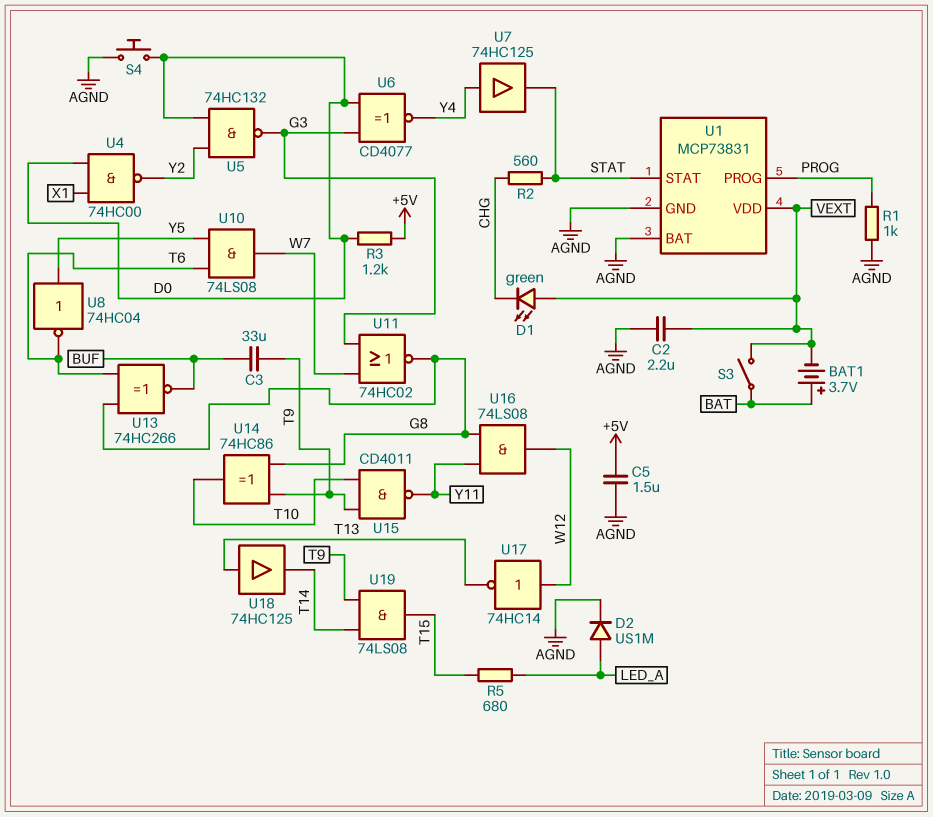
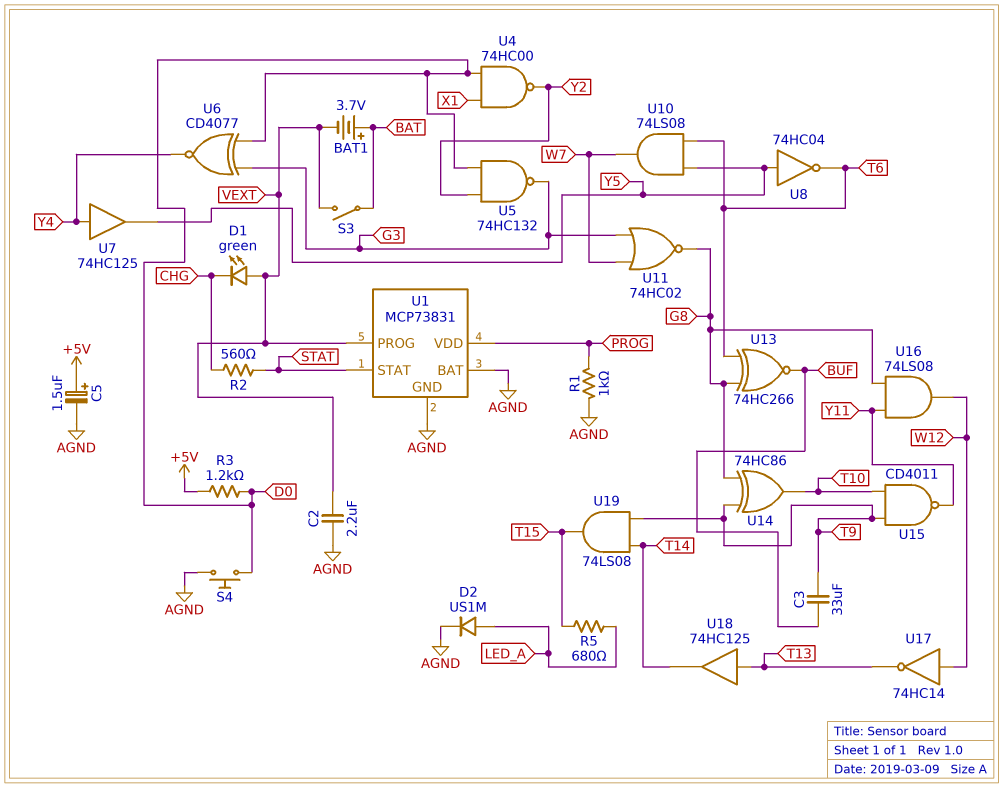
C5: 1.5uF (+5V, AGND) -> 1.5uF (plus +5V, minus AGND)
U1 pin PROG: PROG -> VEXT
U1 pin VDD: VEXT -> PROG
U7: buffer 74HC125 (in Y4, out STAT) -> buffer 74HC125 (in Y4, out Y5)

